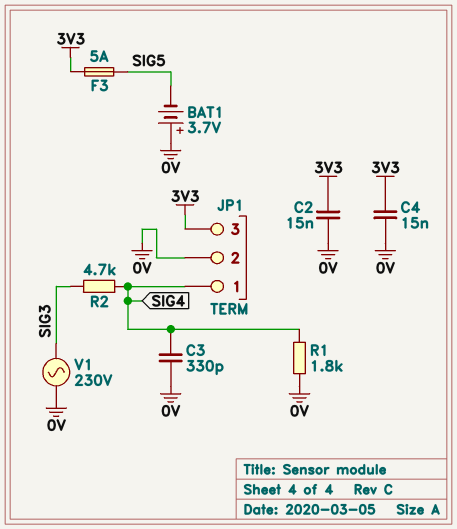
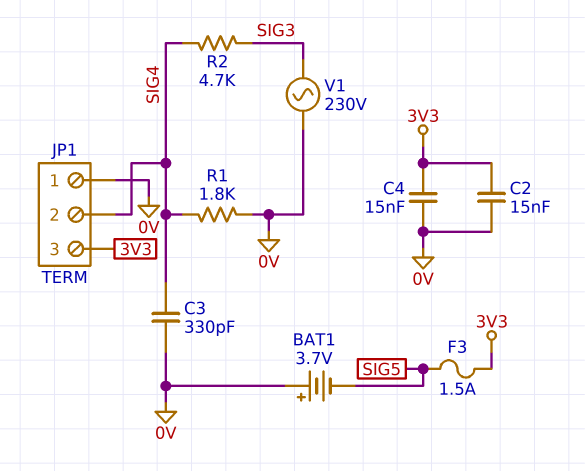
F3: 5A (3V3, SIG5) -> 1.5A (3V3, SIG5)
JP1 pin 1: SIG4 -> 0V
JP1 pin 2: 0V -> SIG4

